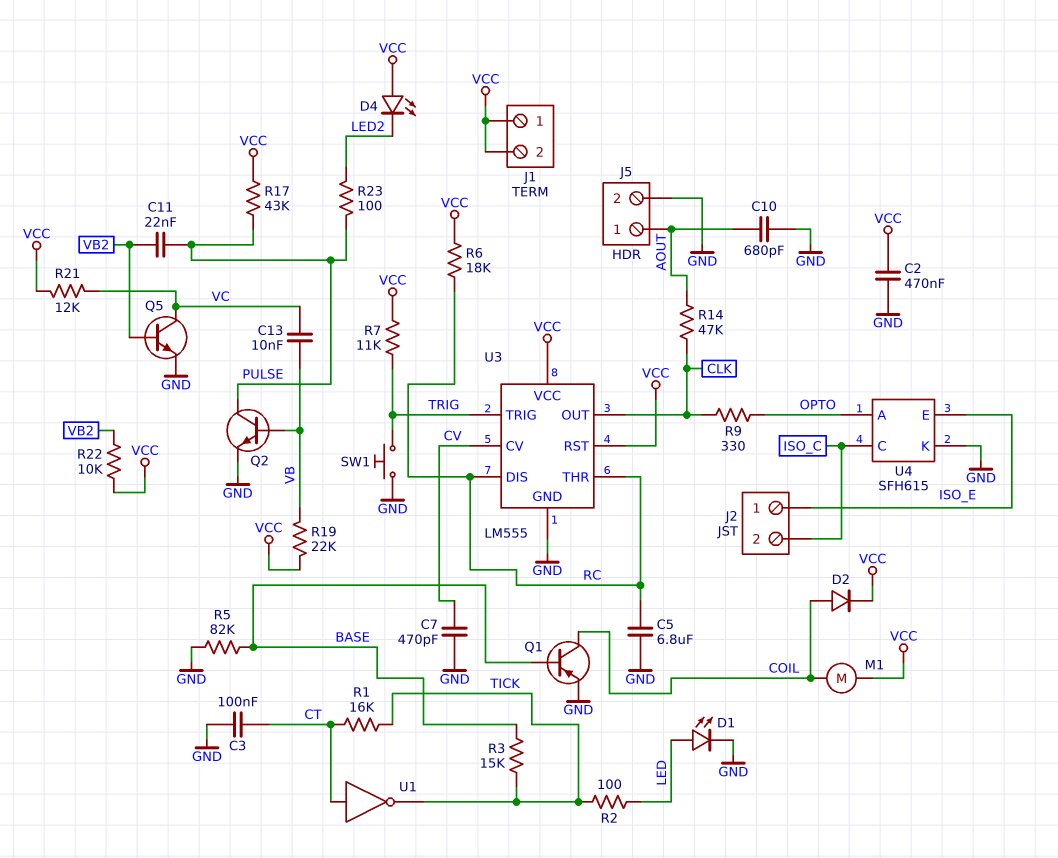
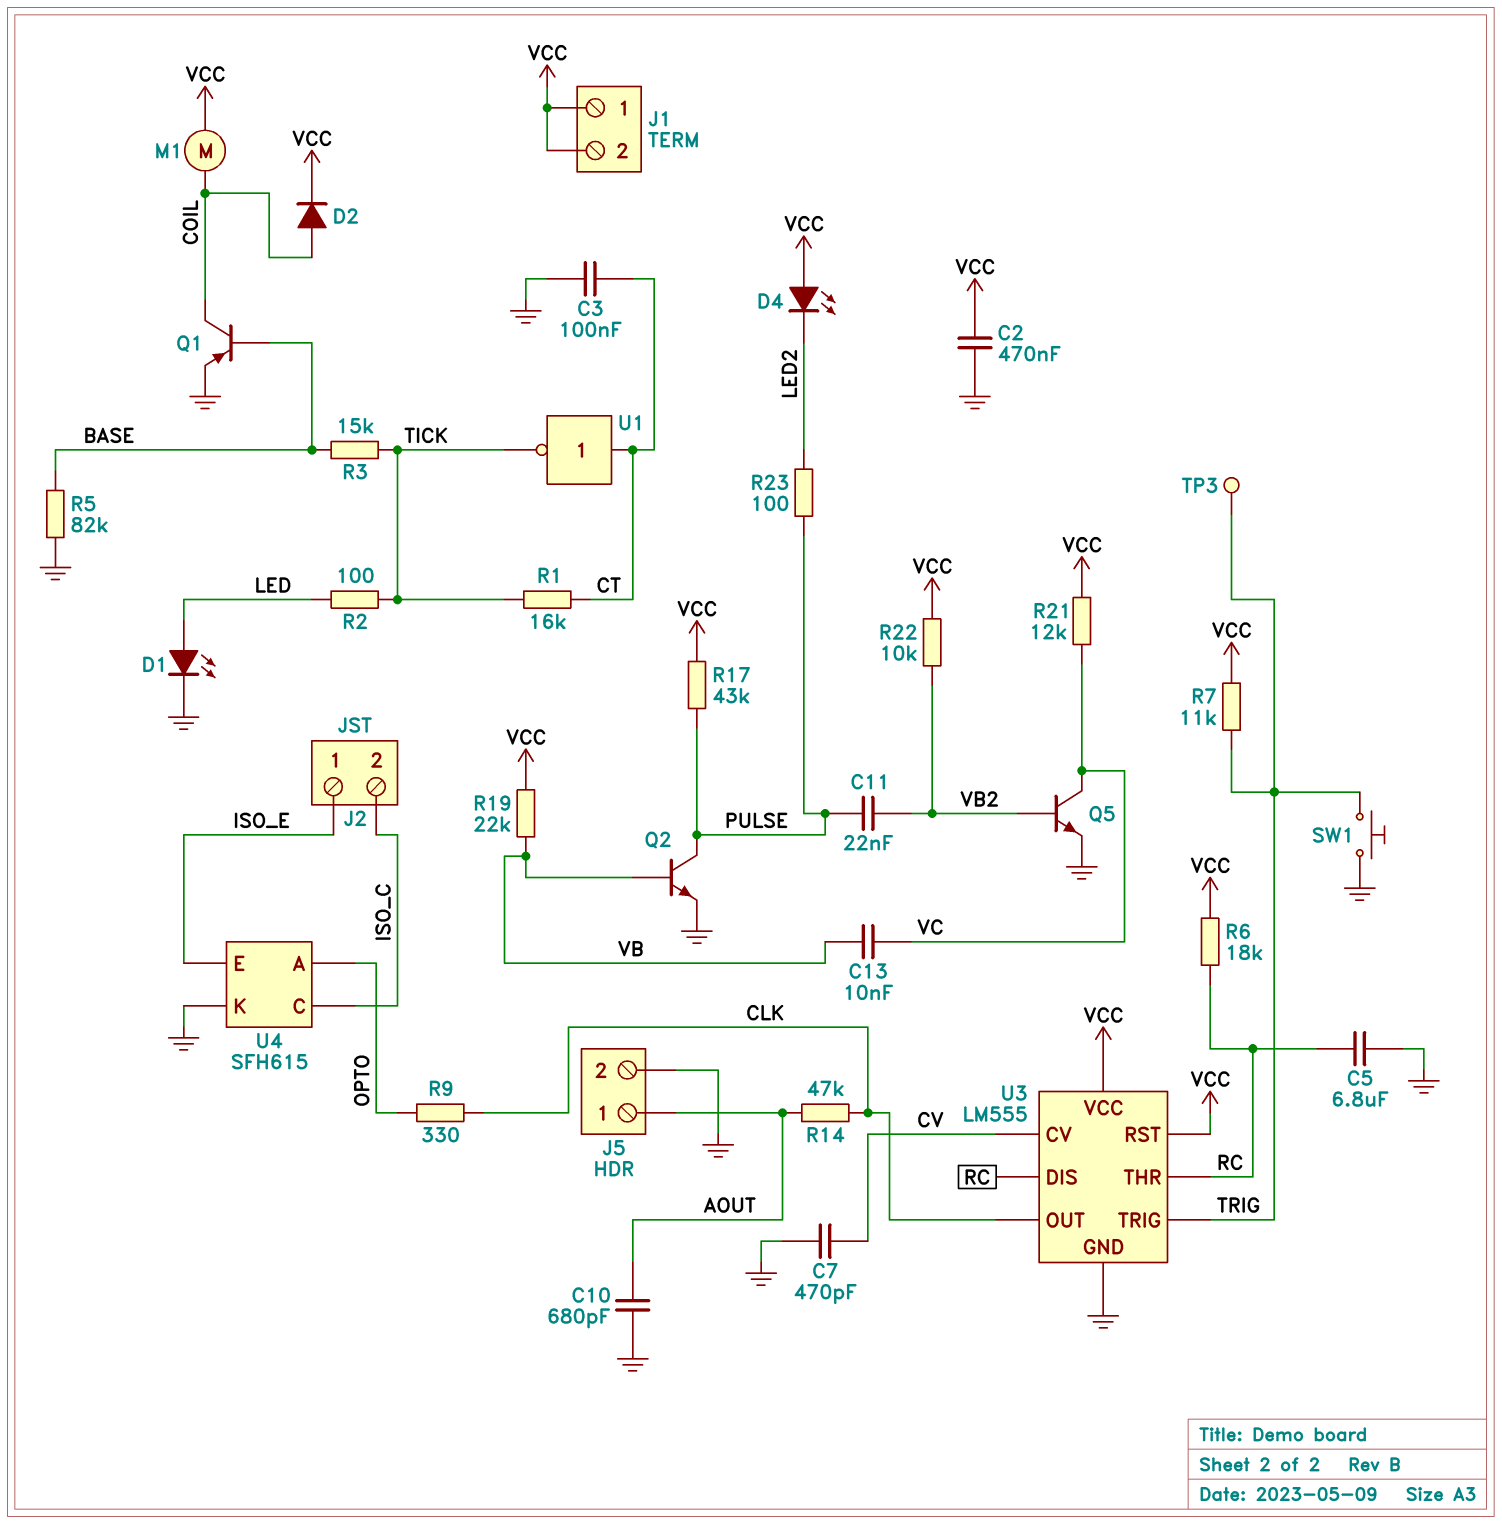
TP3: none -> test point (TRIG)

